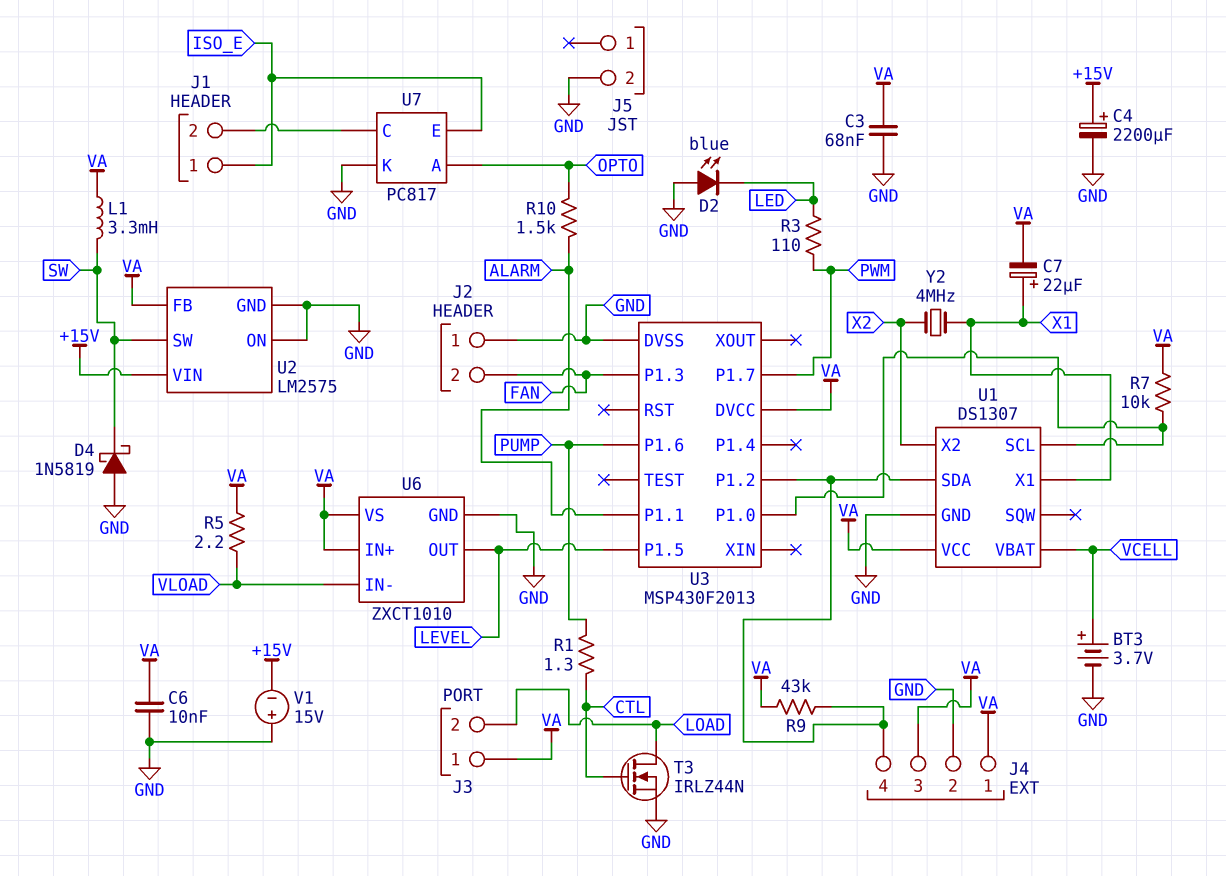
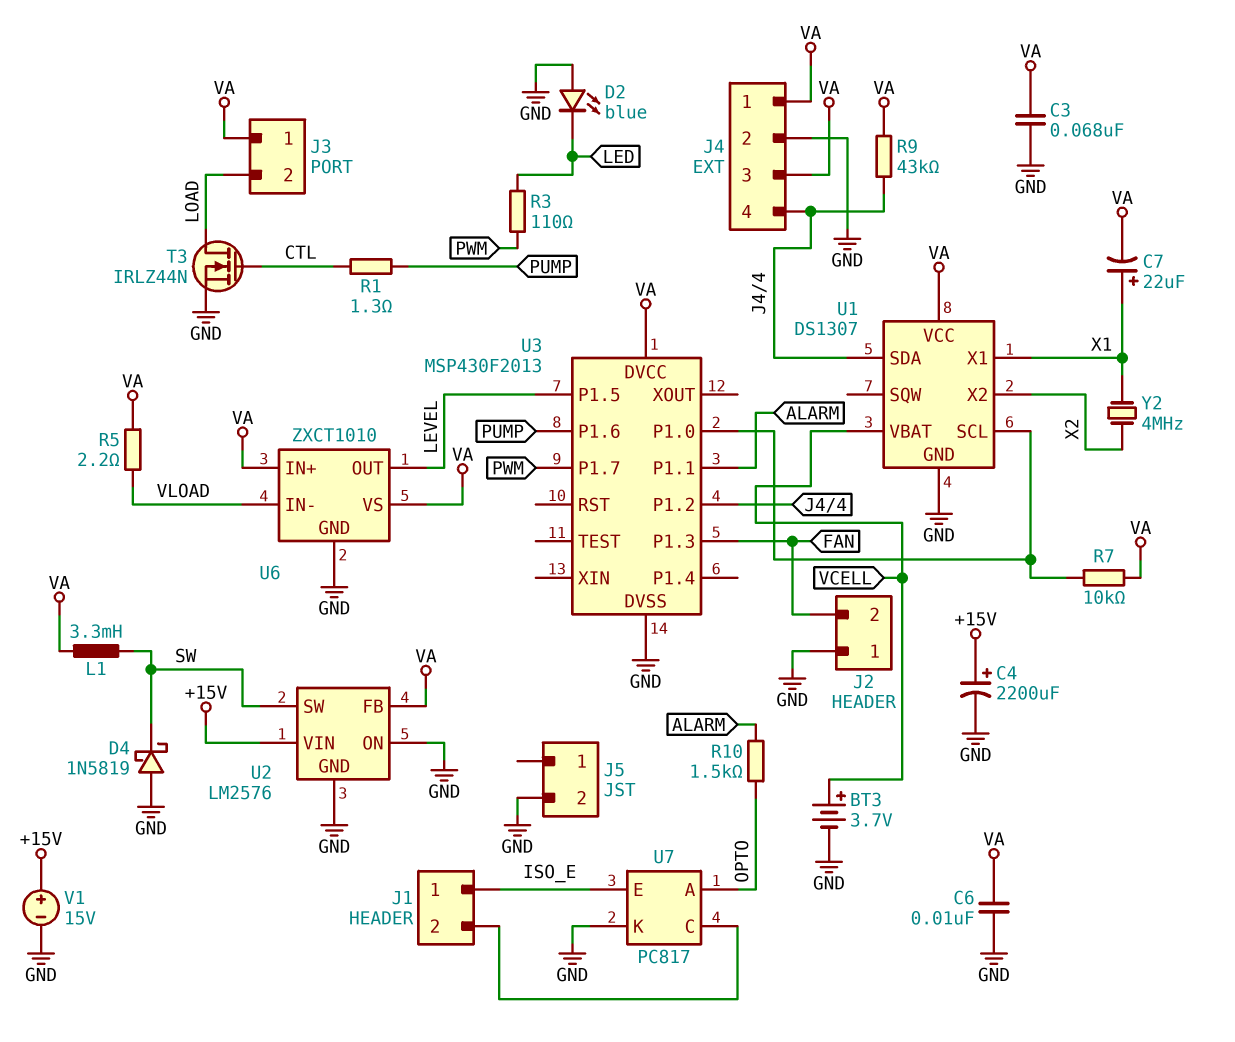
U2: LM2575 -> LM2576
V1: 15V (plus GND, minus +15V) -> 15V (plus +15V, minus GND)

